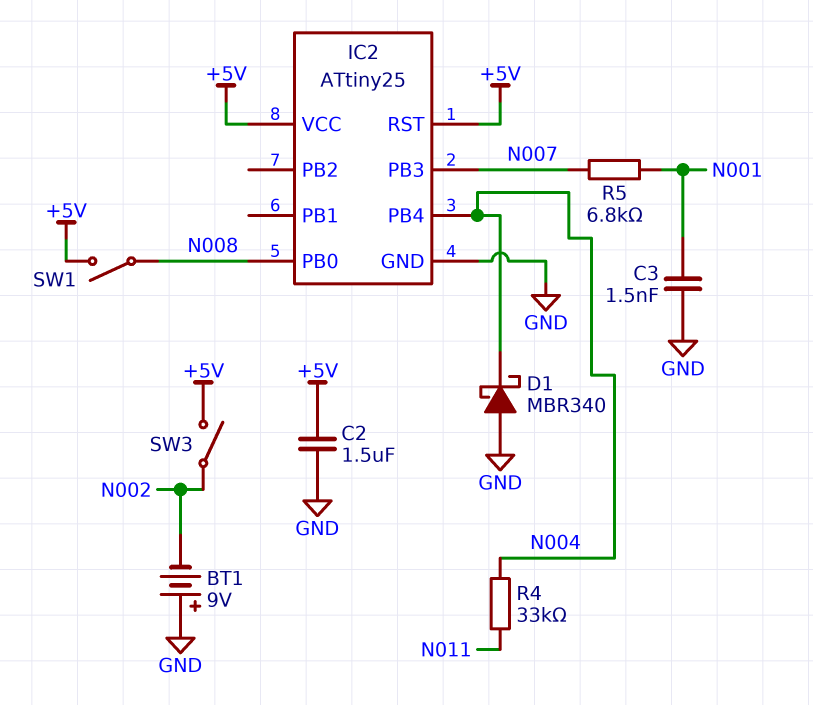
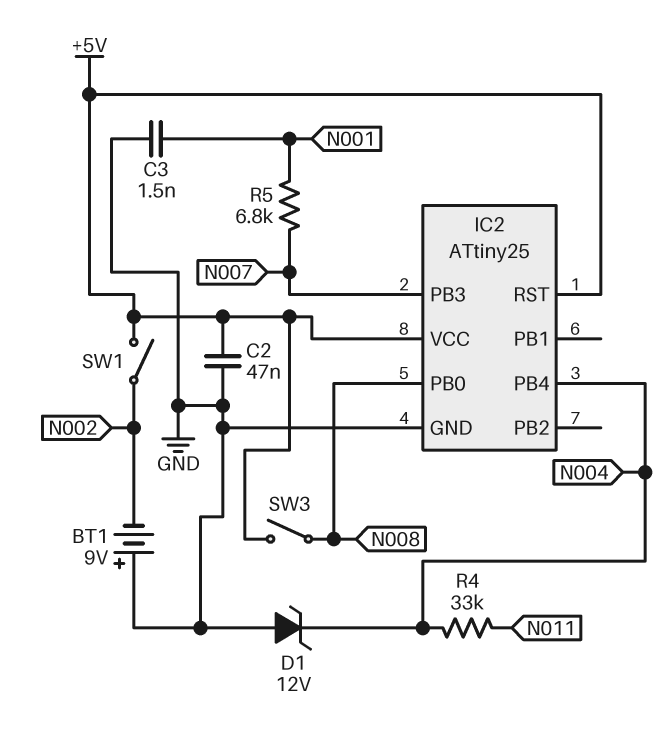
C2: 1.5uF (+5V, GND) -> 47nF (+5V, GND)
D1: schottky MBR340 (A GND, K N004) -> zener 12V (A GND, K N004)
SW1: switch (+5V, N008) -> switch (+5V, N002)
SW3: switch (+5V, N002) -> switch (+5V, N008)

